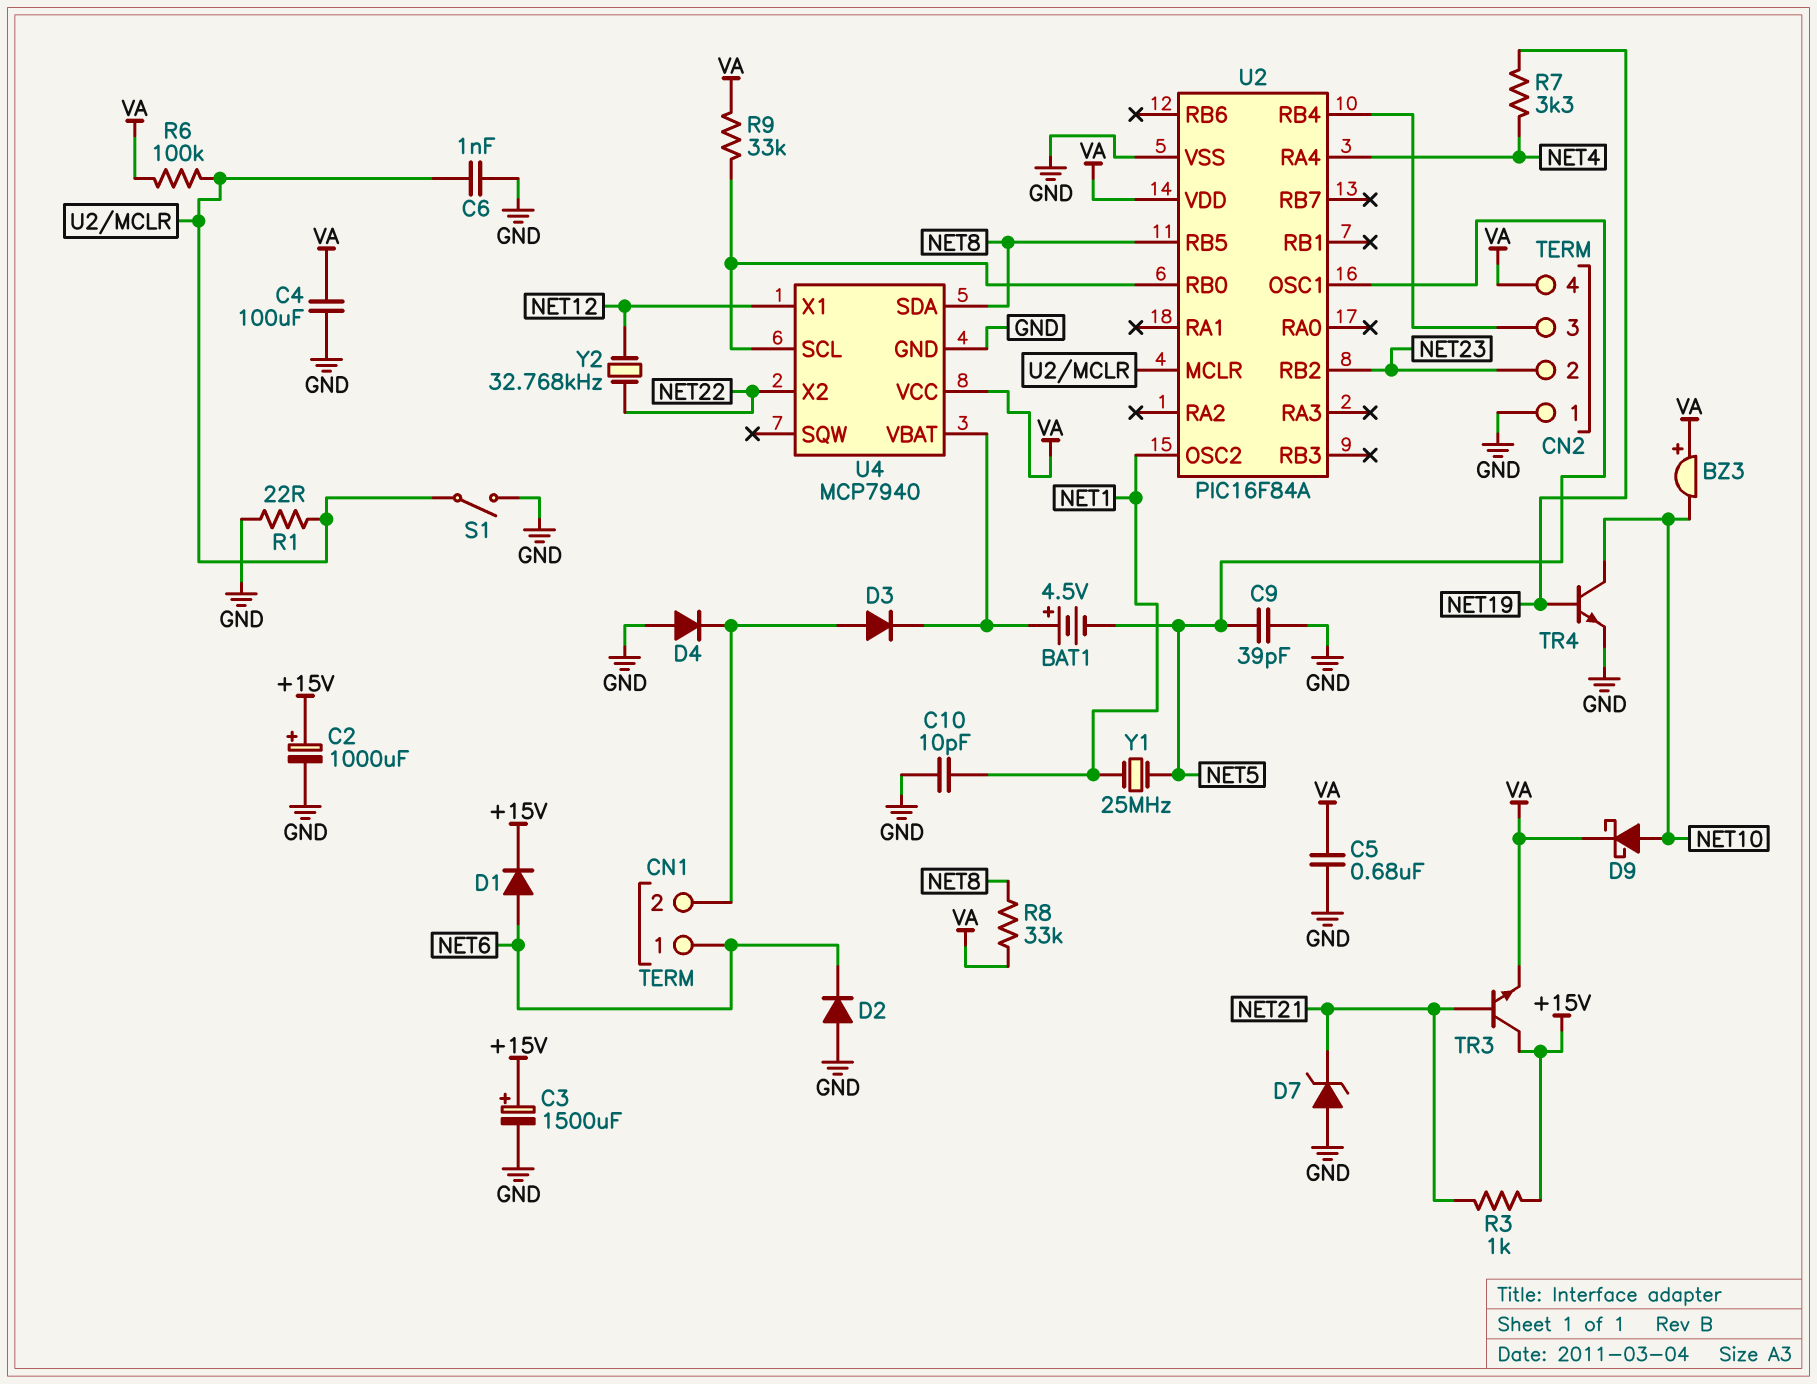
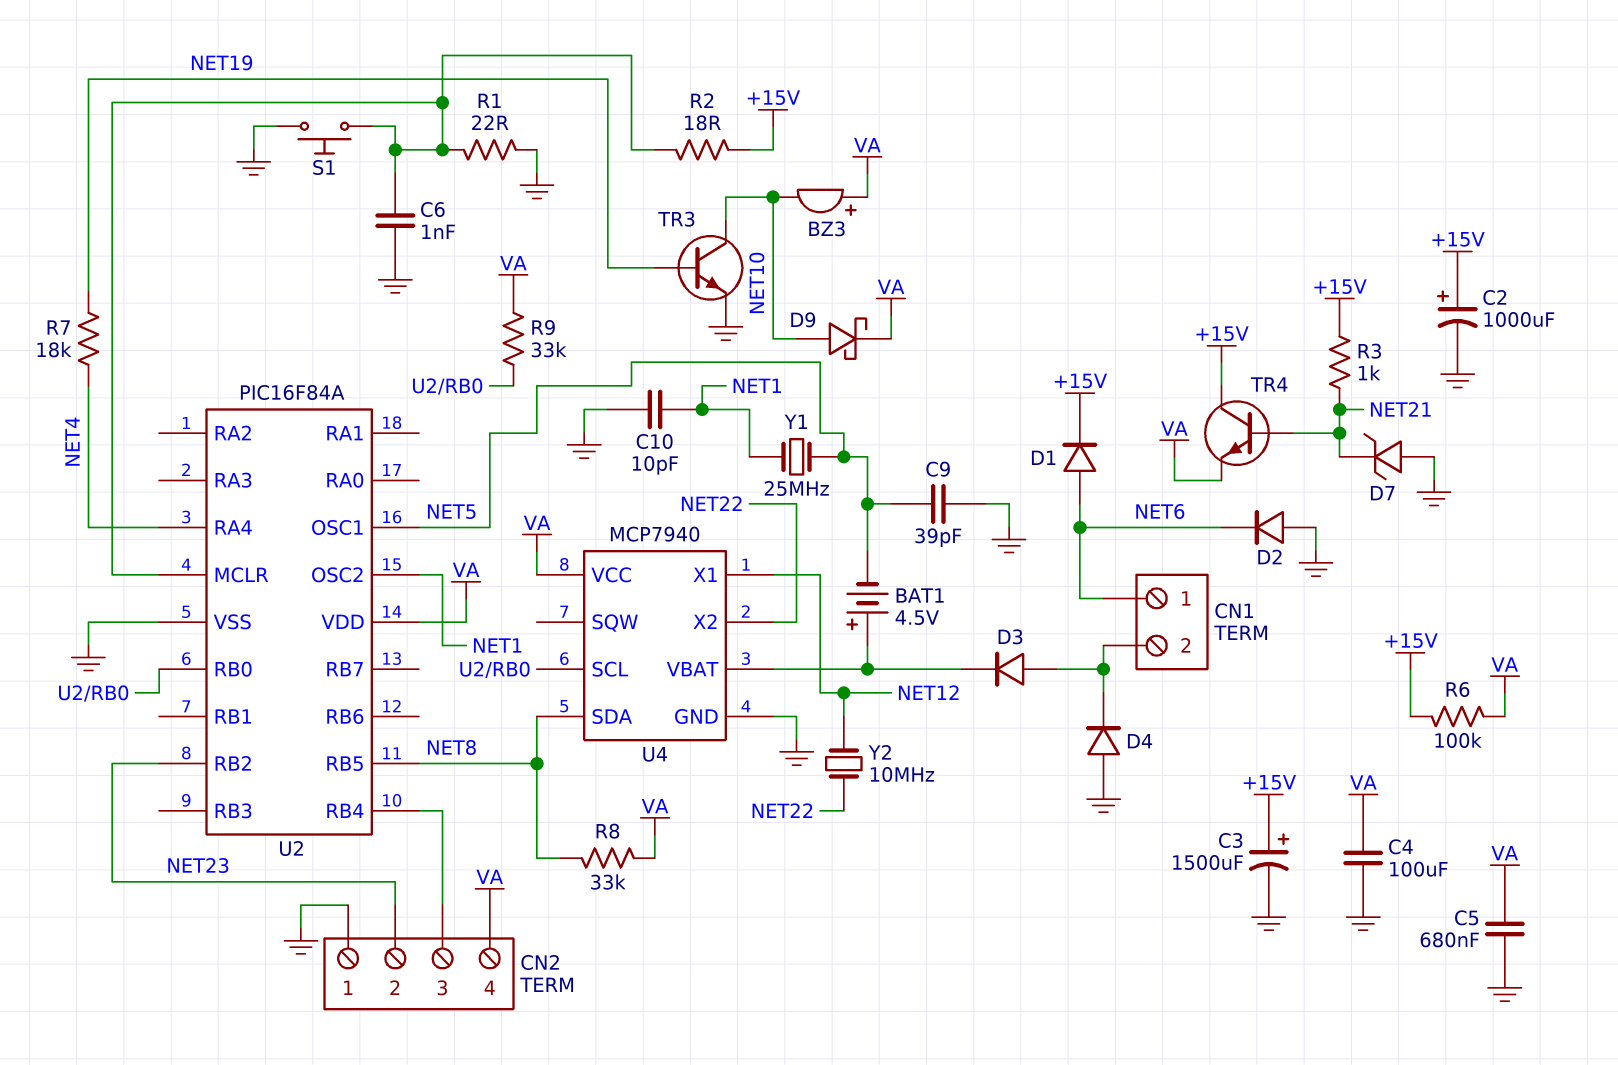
R2: none -> 18 (+15V, U2/MCLR)
R6: 100k (U2/MCLR, VA) -> 100k (+15V, VA)
R7: 3.3k (NET4, NET19) -> 18k (NET4, NET19)
S1: switch (GND, U2/MCLR) -> button (GND, U2/MCLR)
TR3: NPN (B NET21, C +15V, E VA) -> NPN (B NET19, C NET10, E GND)
TR4: NPN (B NET19, C NET10, E GND) -> NPN (B NET21, C +15V, E VA)
Y2: 32.768kHz (NET12, NET22) -> 10MHz (NET12, NET22)

